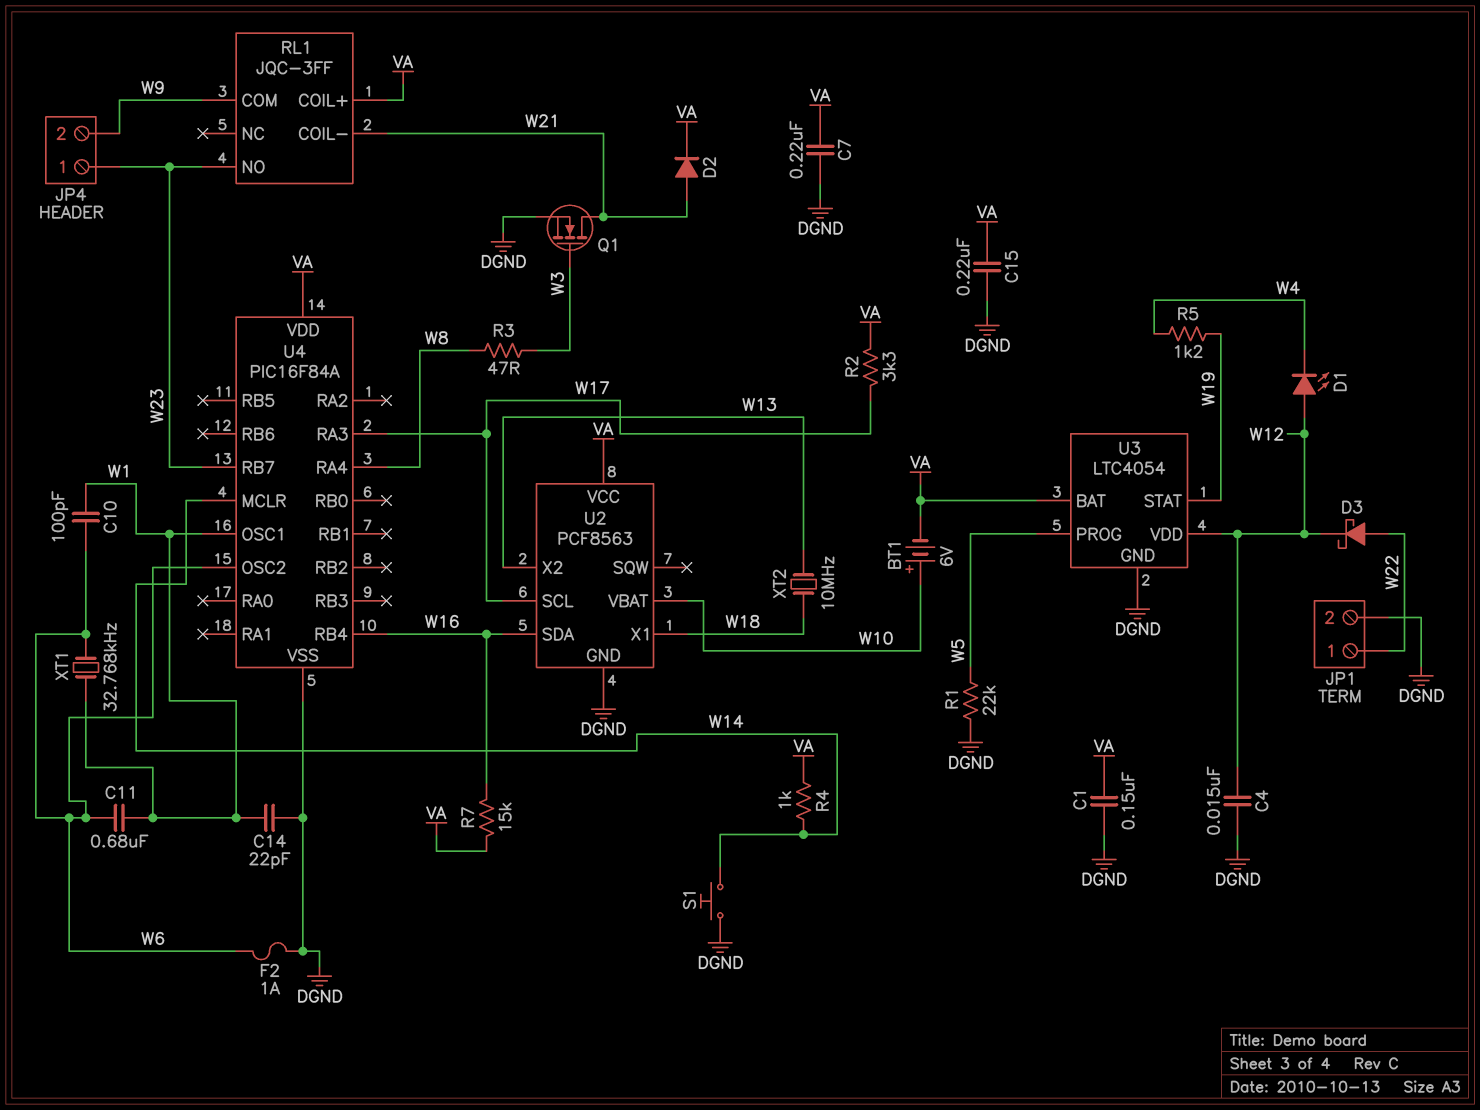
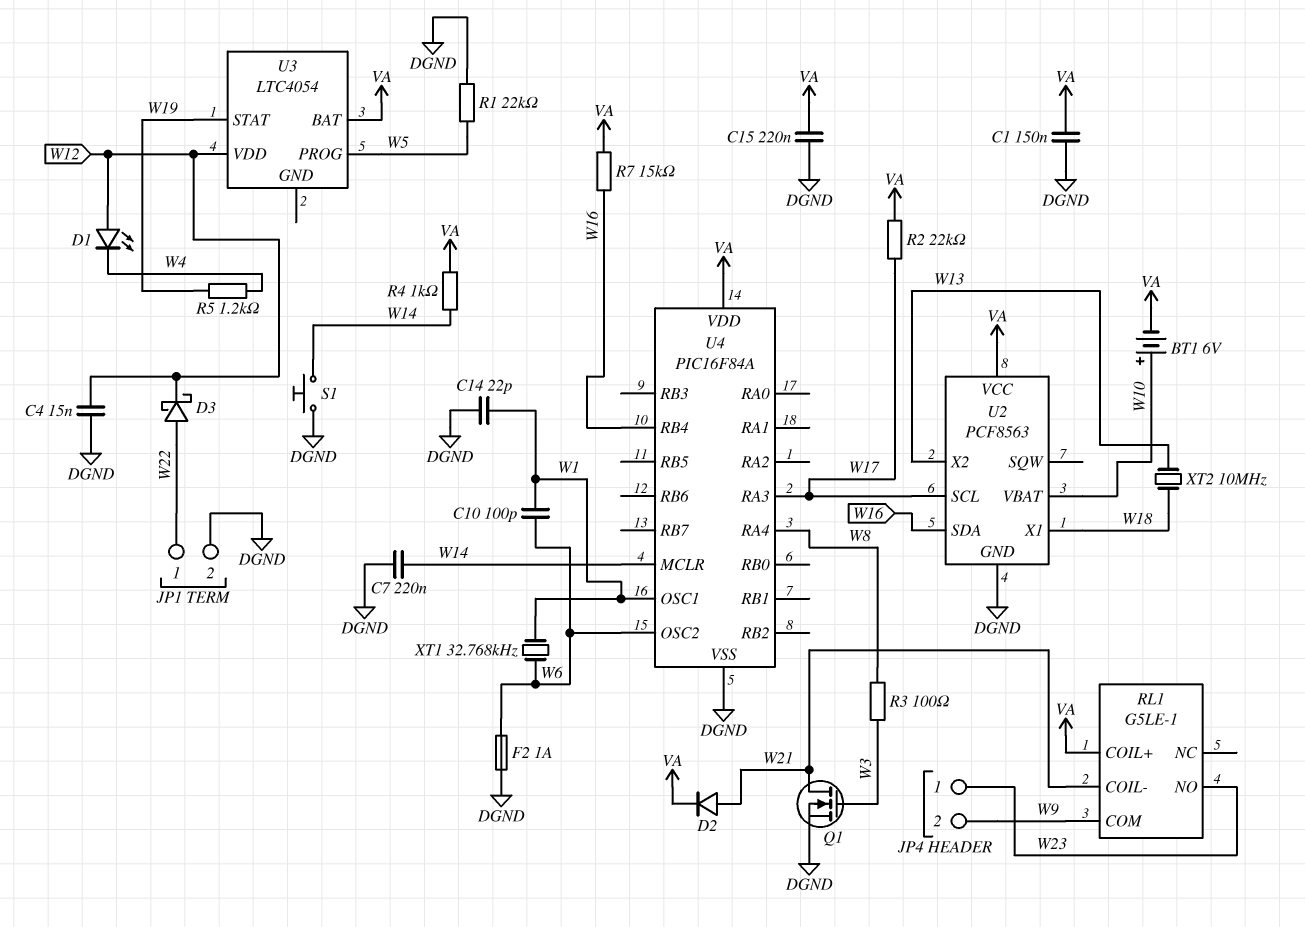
C7: 220nF (DGND, VA) -> 220nF (DGND, W14)
C11: 680nF (W1, W6) -> none
R2: 3.3k (VA, W17) -> 22k (VA, W17)
R3: 47 (W3, W8) -> 100 (W3, W8)
RL1: JQC-3FF -> G5LE-1
U3 pin GND: DGND -> none
U4 pin RB7: W23 -> none

